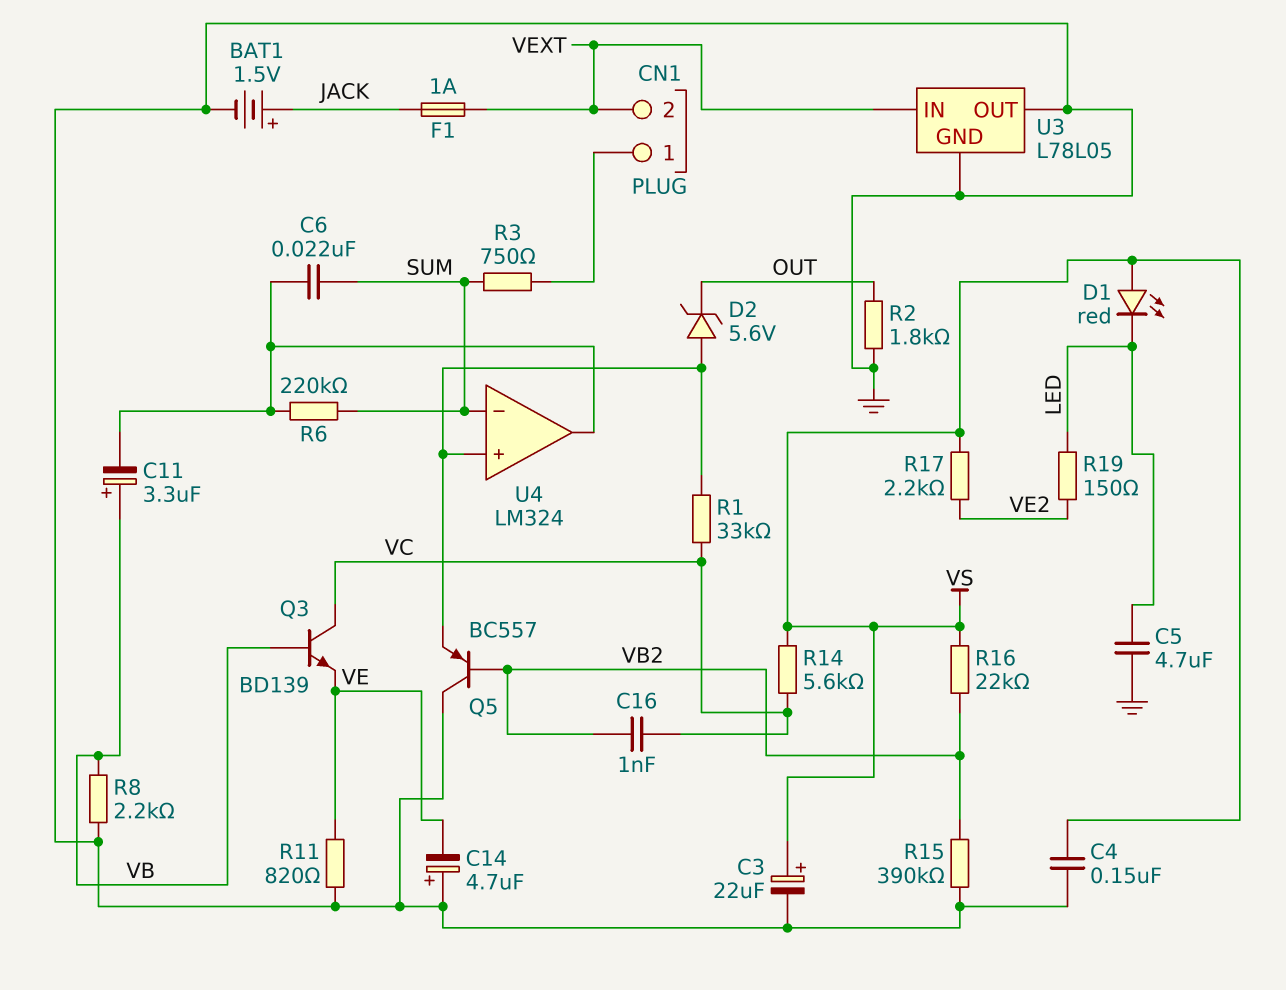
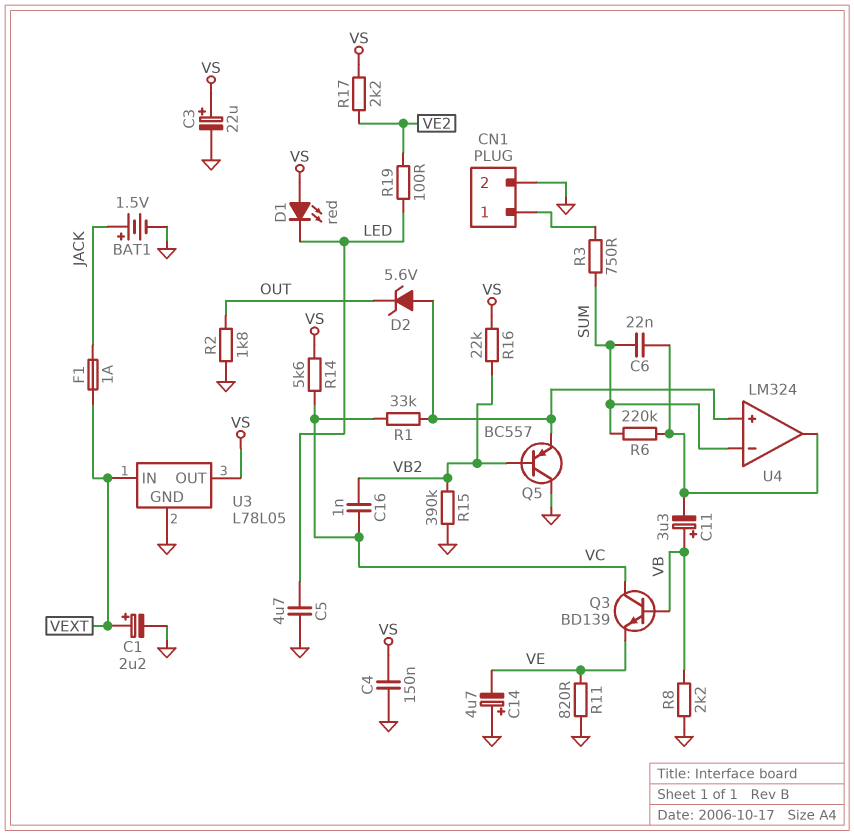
C1: none -> 2.2uF (plus VEXT, minus GND)
CN1 pin 2: VEXT -> GND
R19: 150 (LED, VE2) -> 100 (LED, VE2)
U3 pin OUT: GND -> VS

